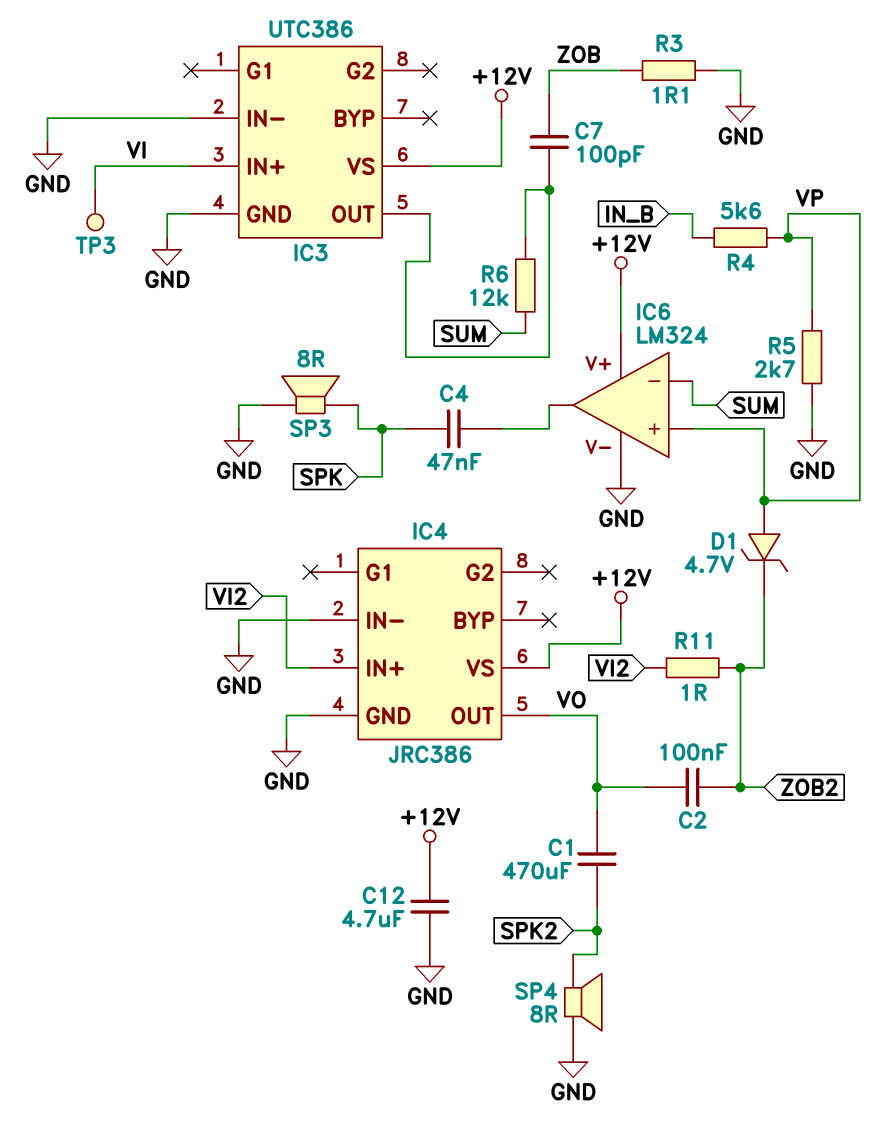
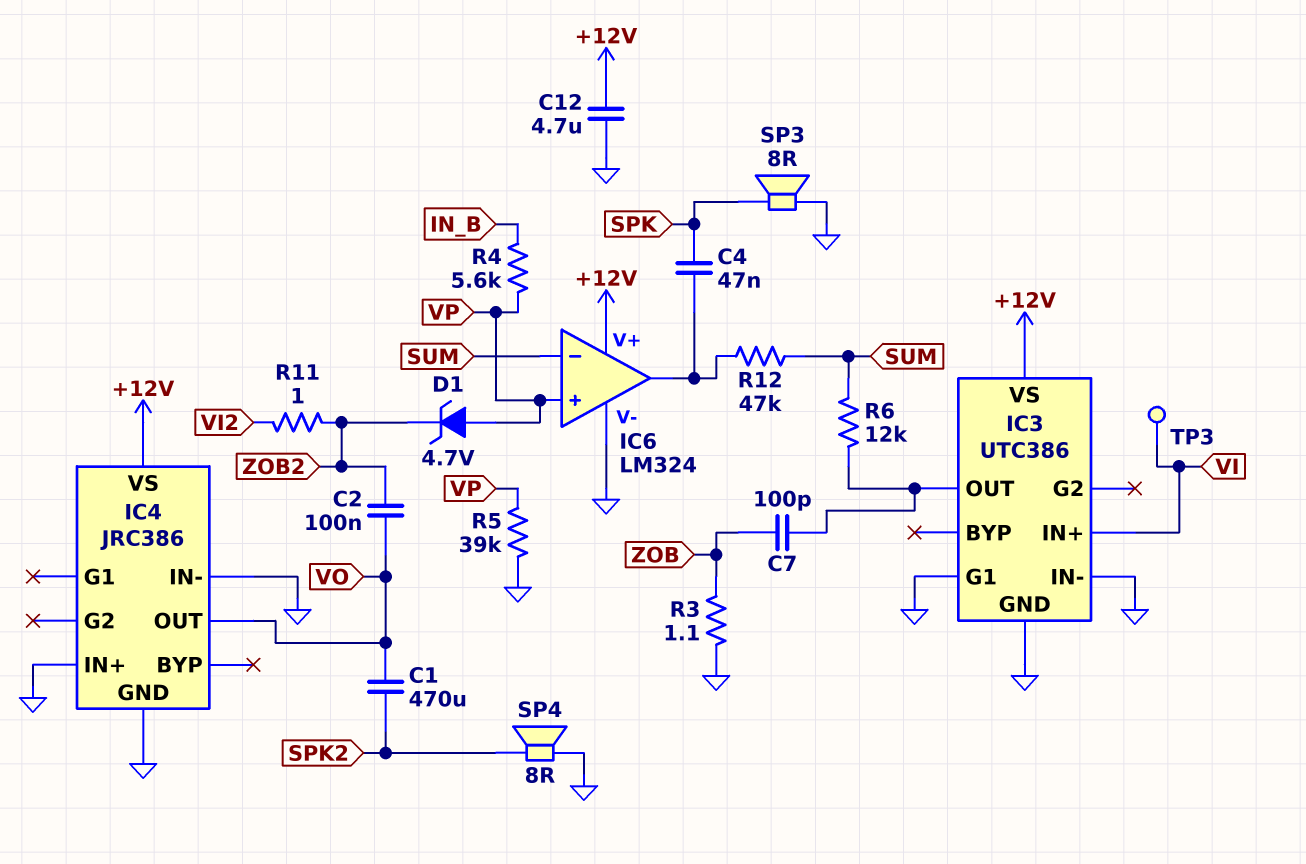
IC3 pin G1: none -> GND
IC4 pin IN+: VI2 -> GND
R5: 2.7k (GND, VP) -> 39k (GND, VP)
R12: none -> 47k (IC6/out, SUM)

